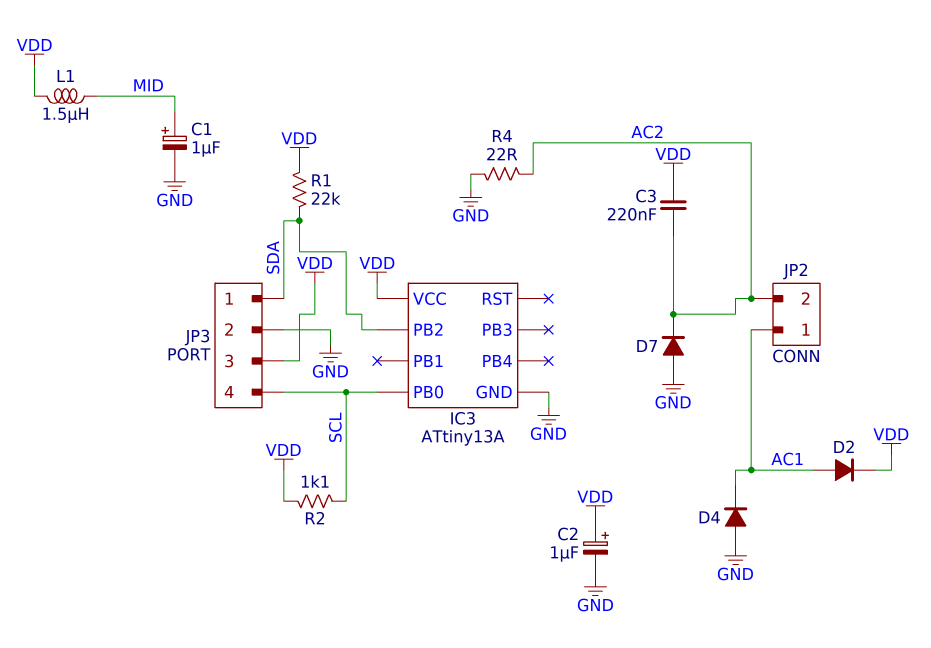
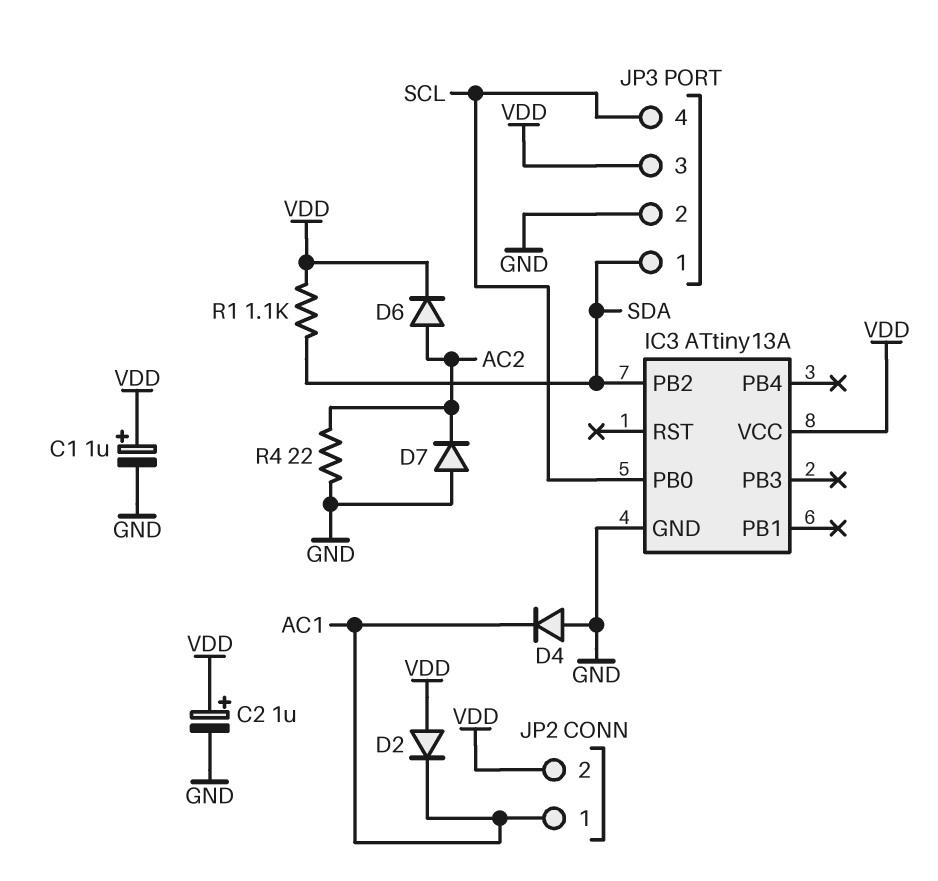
C1: 1uF (plus MID, minus GND) -> 1uF (plus VDD, minus GND)
C3: 220nF (AC2, VDD) -> none
D2: diode (A AC1, K VDD) -> diode (A VDD, K AC1)
D6: none -> diode (A AC2, K VDD)
JP2 pin 2: AC2 -> VDD
L1: 1.5uH (MID, VDD) -> none
R1: 22k (SDA, VDD) -> 1.1k (SDA, VDD)
R2: 1.1k (SCL, VDD) -> none

